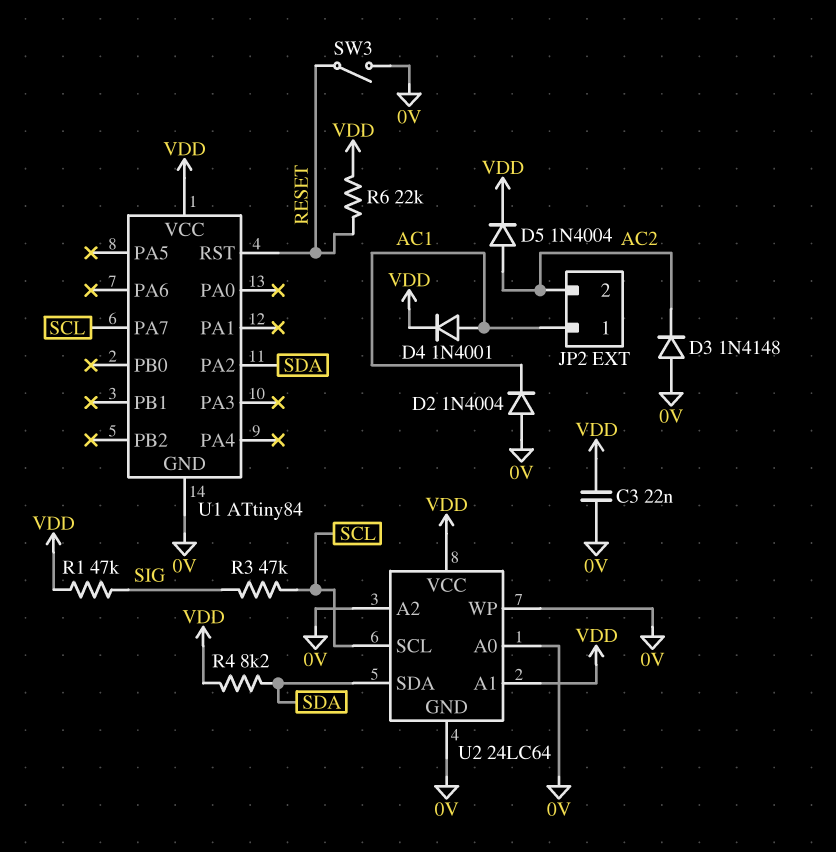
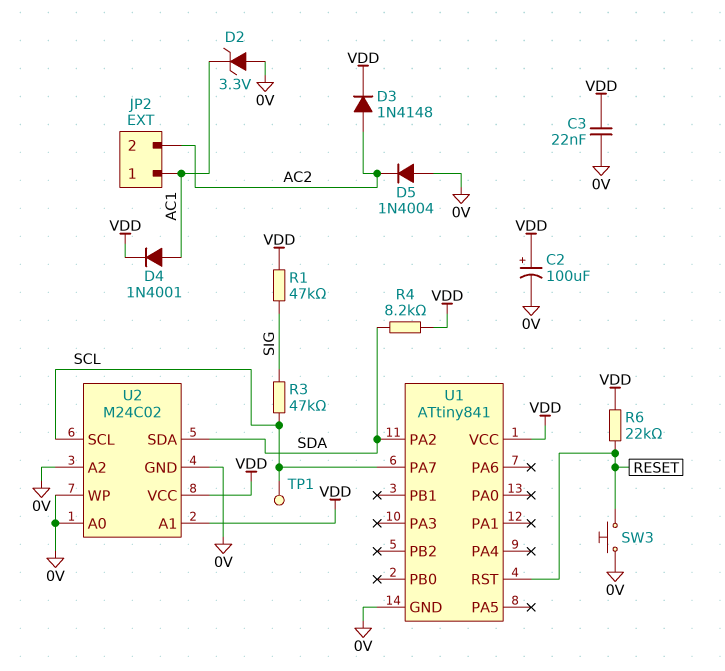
C2: none -> 100uF (plus VDD, minus 0V)
D2: diode 1N4004 (A 0V, K AC1) -> zener 3.3V (A 0V, K AC1)
D3: diode 1N4148 (A 0V, K AC2) -> diode 1N4148 (A AC2, K VDD)
D5: diode 1N4004 (A AC2, K VDD) -> diode 1N4004 (A 0V, K AC2)
SW3: switch (0V, RESET) -> button (0V, RESET)
TP1: none -> test point (SCL)
U1: ATtiny84 -> ATtiny841
U2: 24LC64 -> M24C02

